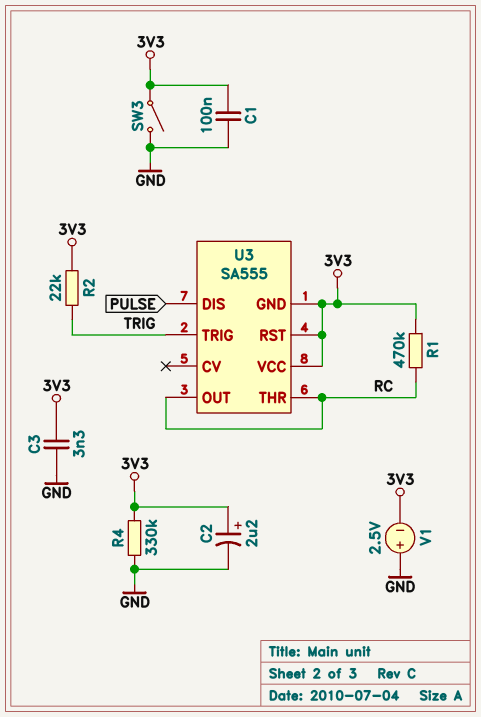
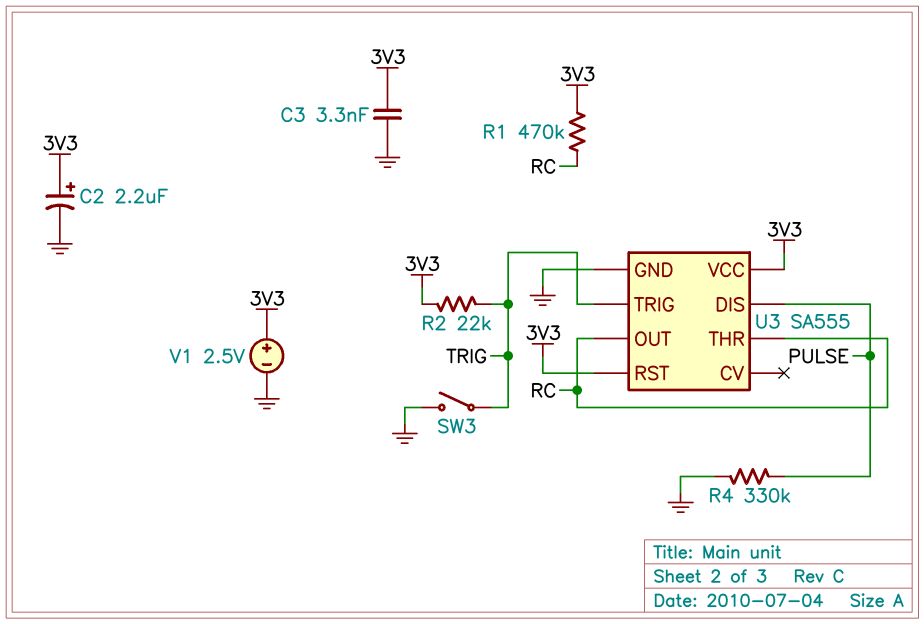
C1: 100nF (3V3, GND) -> none
R4: 330k (3V3, GND) -> 330k (GND, PULSE)
SW3: switch (3V3, GND) -> switch (GND, TRIG)
U3 pin GND: 3V3 -> GND
V1: 2.5V (plus GND, minus 3V3) -> 2.5V (plus 3V3, minus GND)

